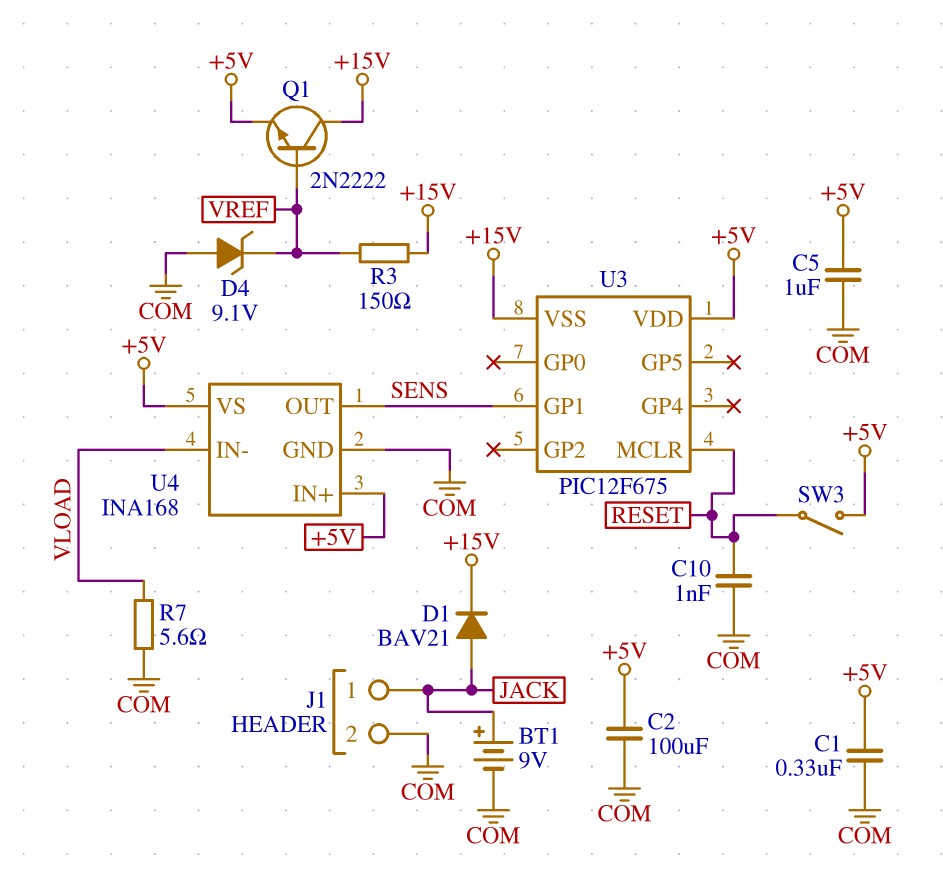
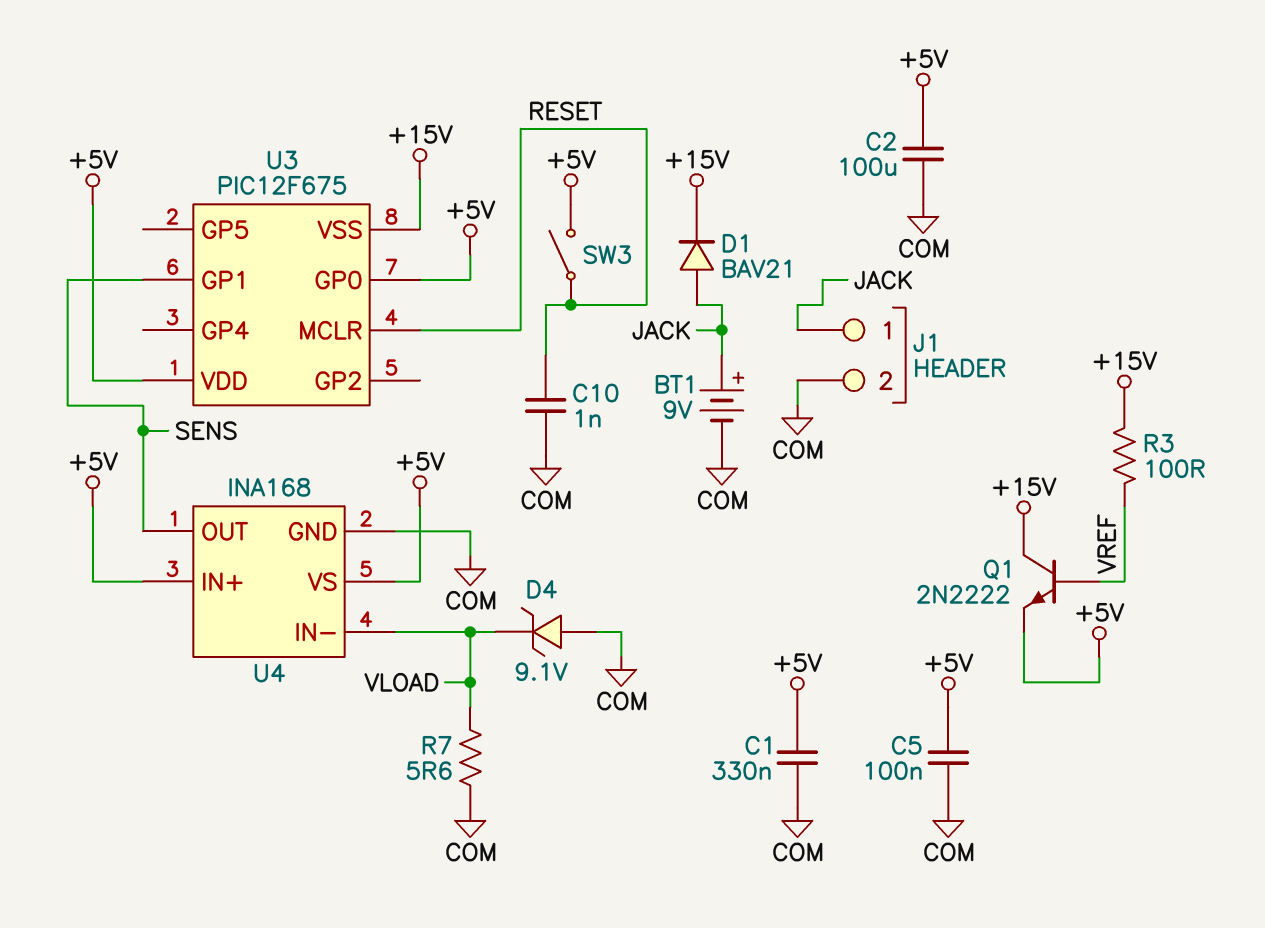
C5: 1uF (+5V, COM) -> 100nF (+5V, COM)
D4: zener 9.1V (A COM, K VREF) -> zener 9.1V (A COM, K VLOAD)
R3: 150 (+15V, VREF) -> 100 (+15V, VREF)
U3 pin GP0: none -> +5V

